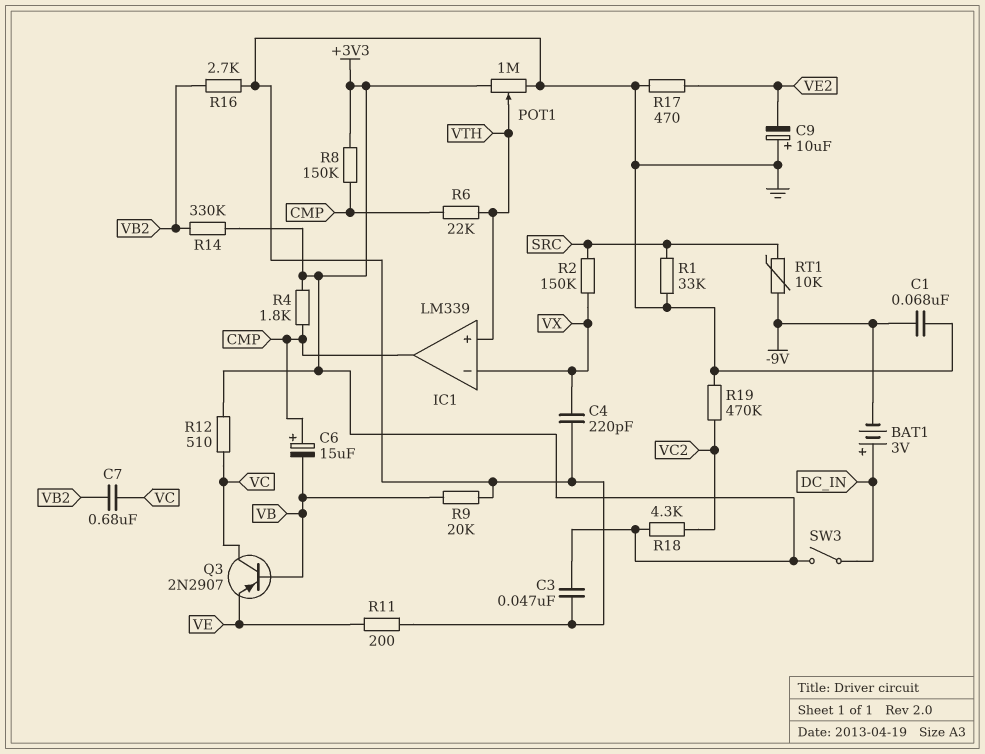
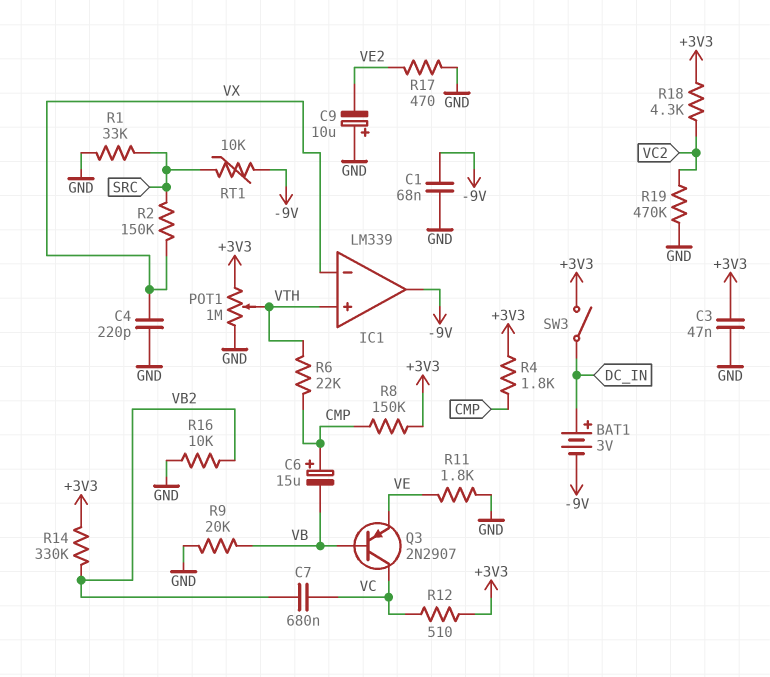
IC1 pin out: CMP -> -9V
R11: 200 (GND, VE) -> 1.8k (GND, VE)
R16: 2.7k (GND, VB2) -> 10k (GND, VB2)

